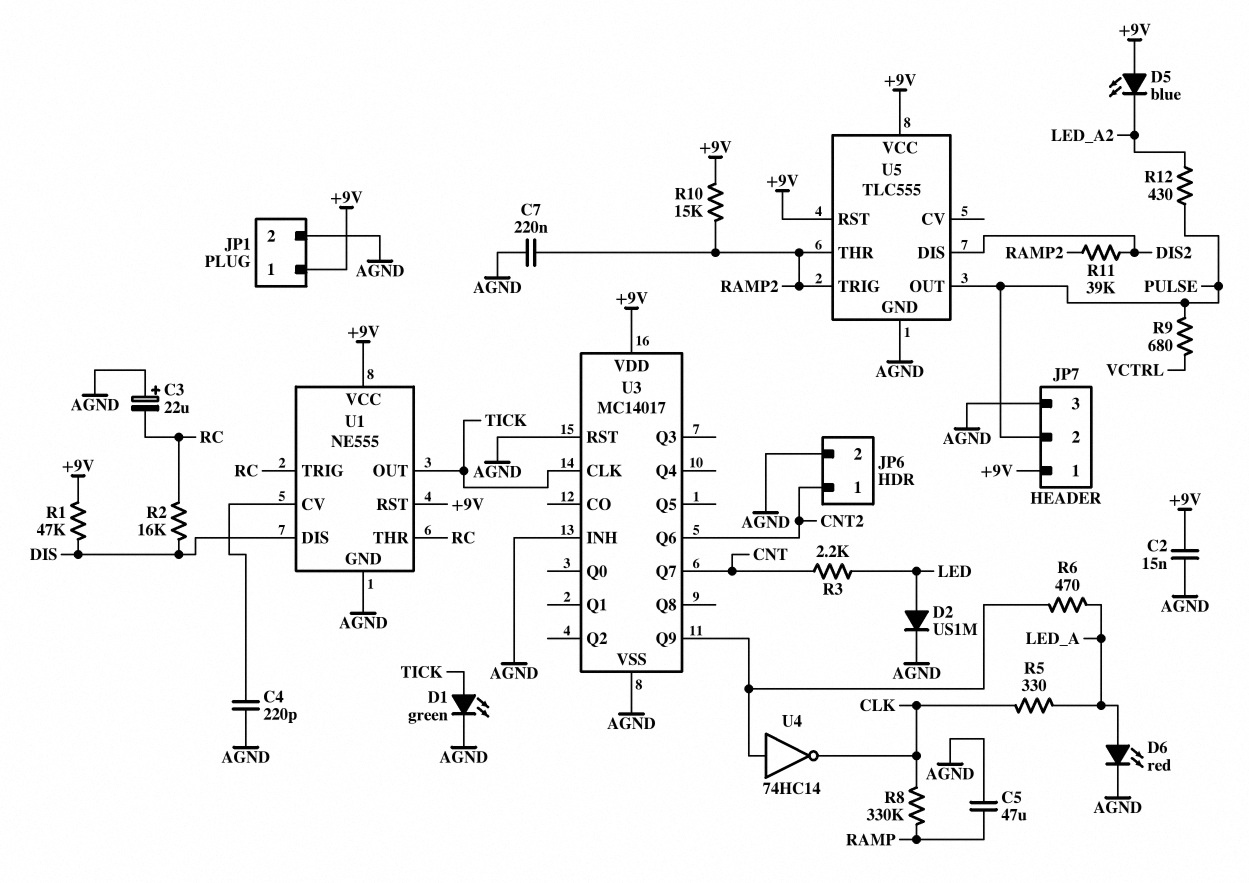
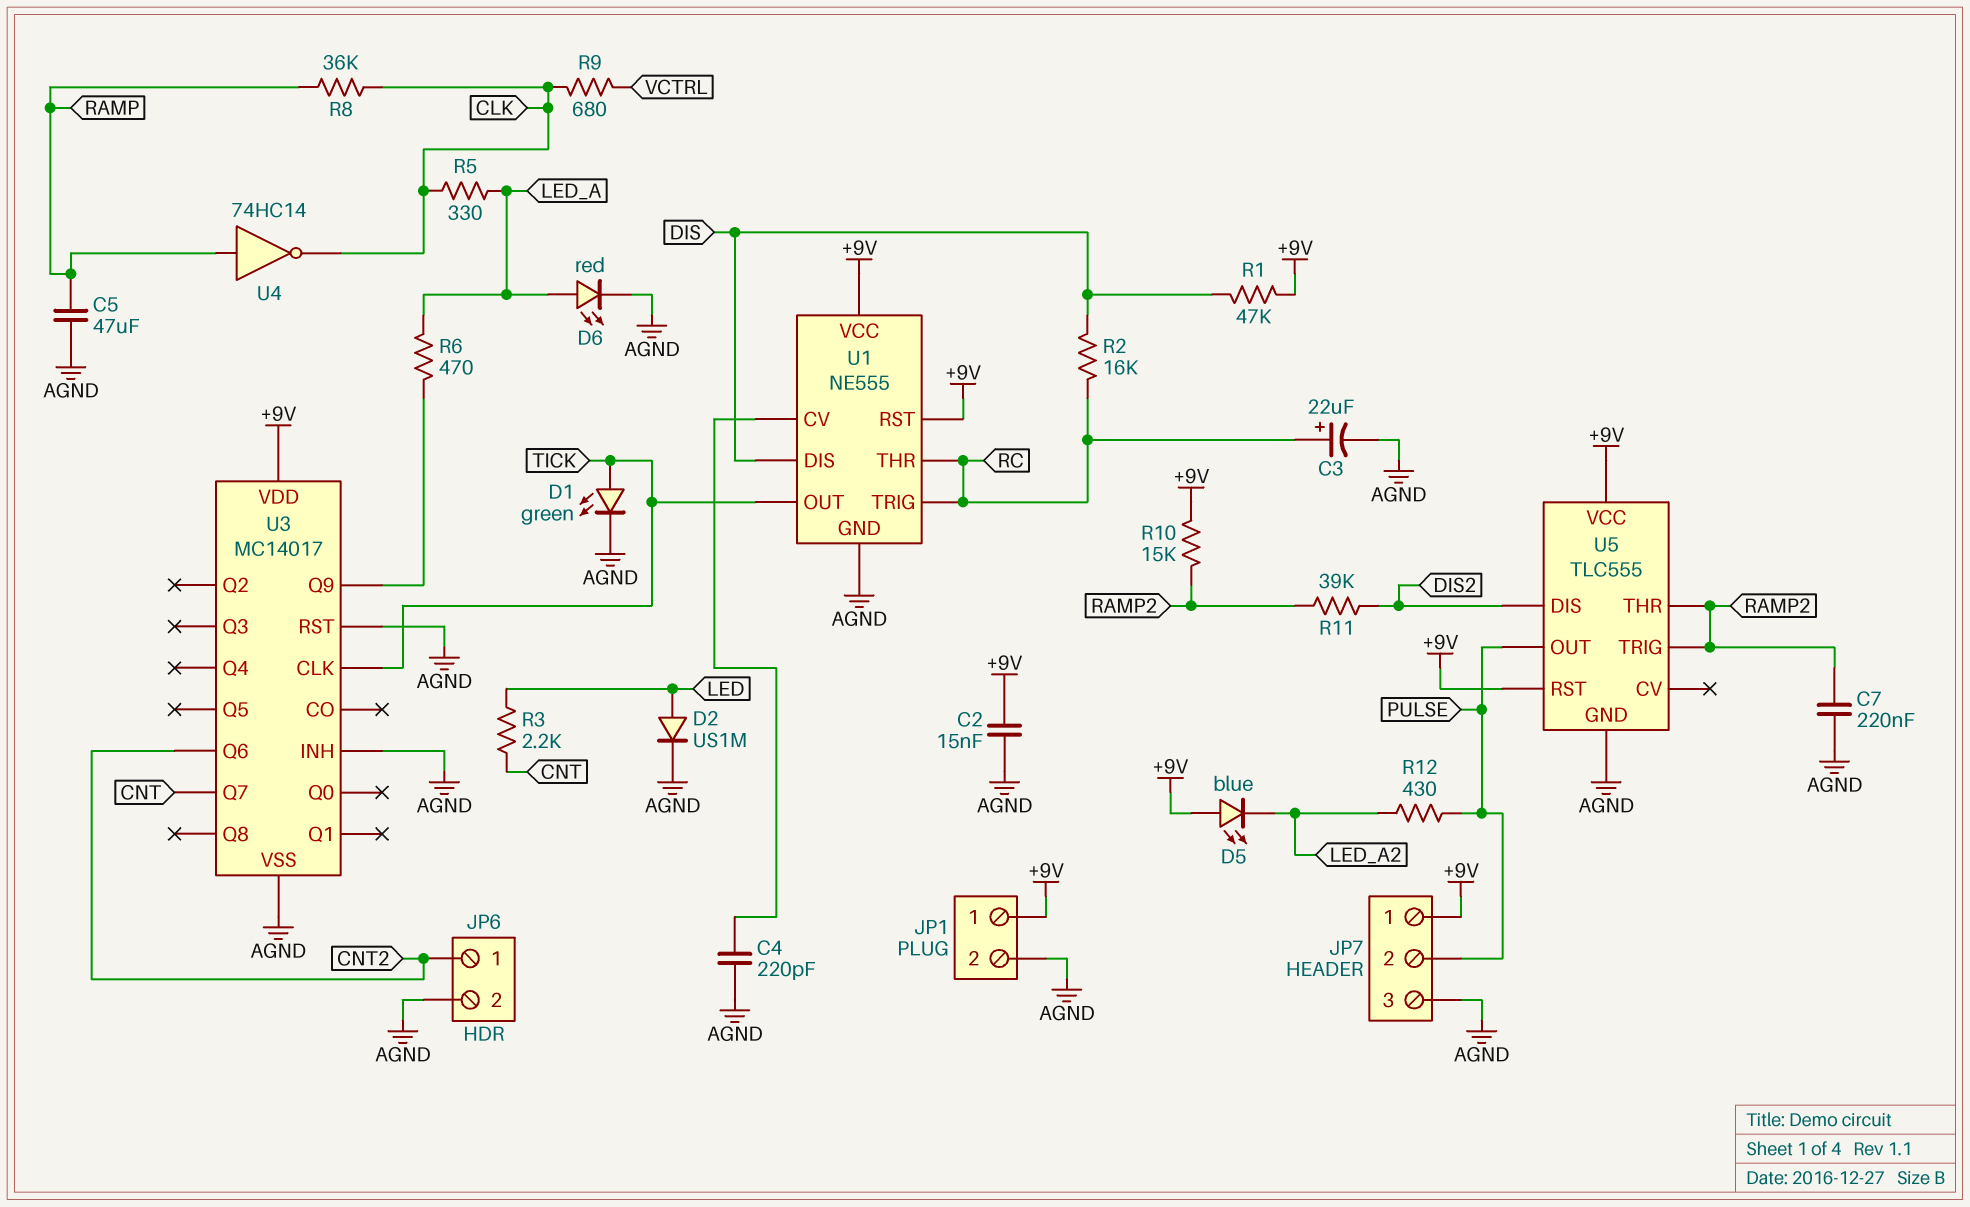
C3: 22uF (plus AGND, minus RC) -> 22uF (plus RC, minus AGND)
R8: 330k (CLK, RAMP) -> 36k (CLK, RAMP)
R9: 680 (PULSE, VCTRL) -> 680 (CLK, VCTRL)
U4: NOT 74HC14 (in U3/Q9, out CLK) -> NOT 74HC14 (in RAMP, out CLK)

